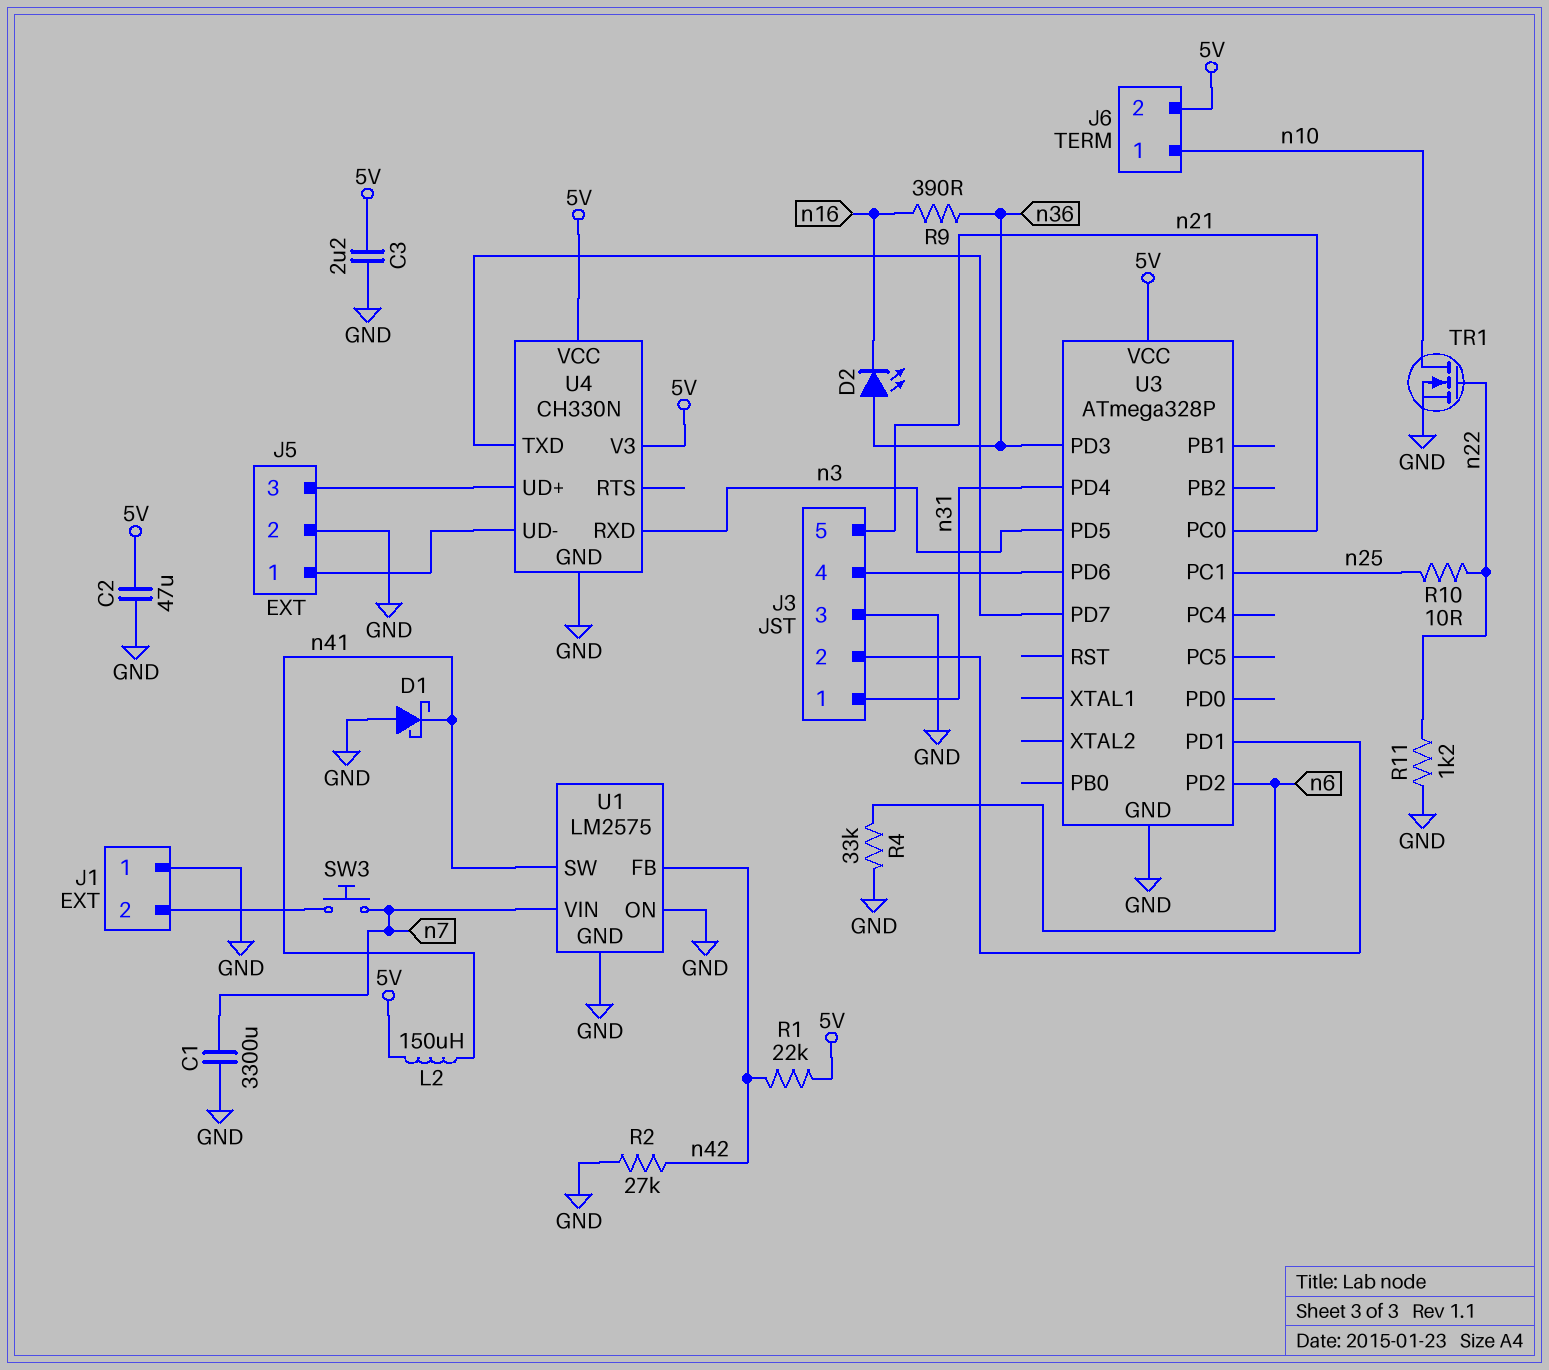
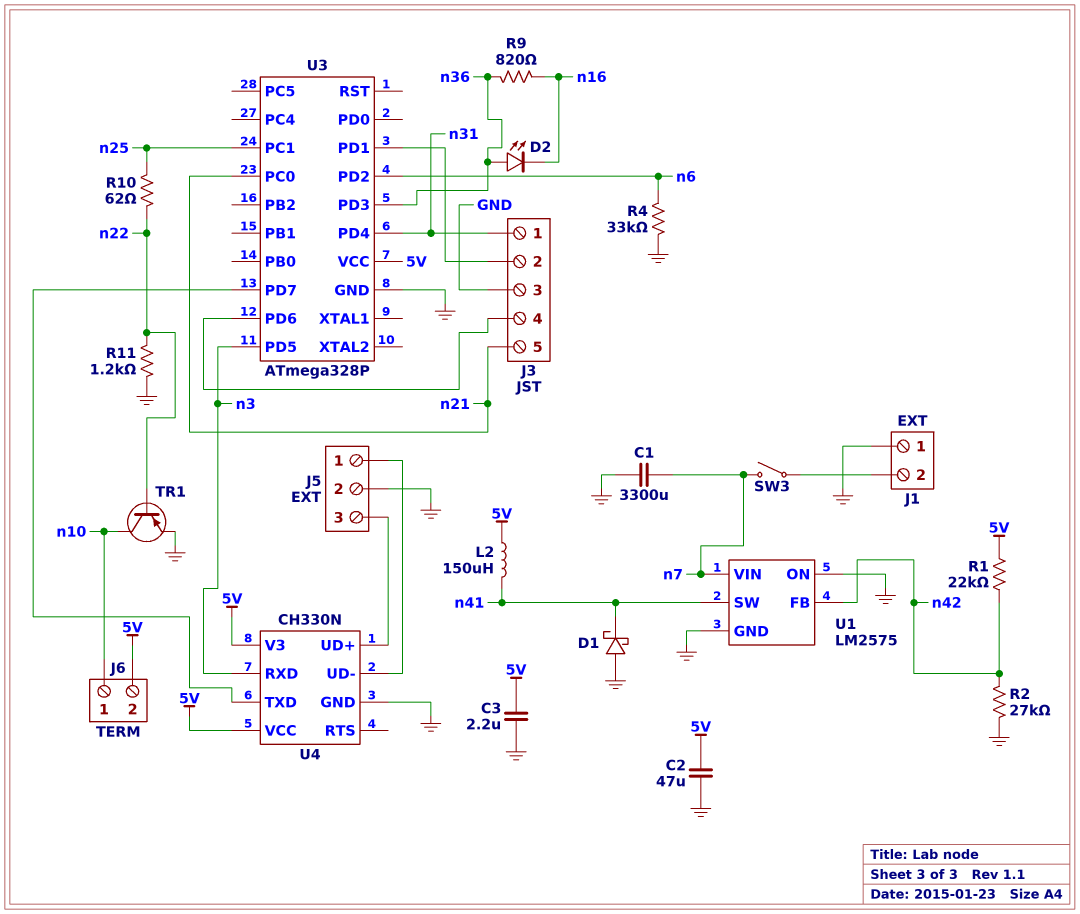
R9: 390 (n16, n36) -> 820 (n16, n36)
R10: 10 (n22, n25) -> 62 (n22, n25)
SW3: button (J1/2, n7) -> switch (J1/2, n7)
TR1: NMOS (G n22, D n10, S GND) -> PNP (B n22, C n10, E GND)

